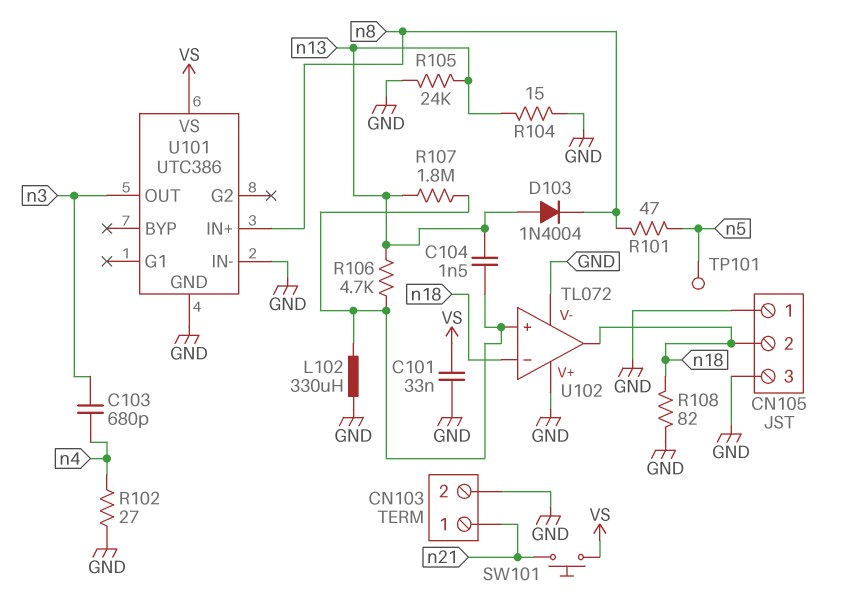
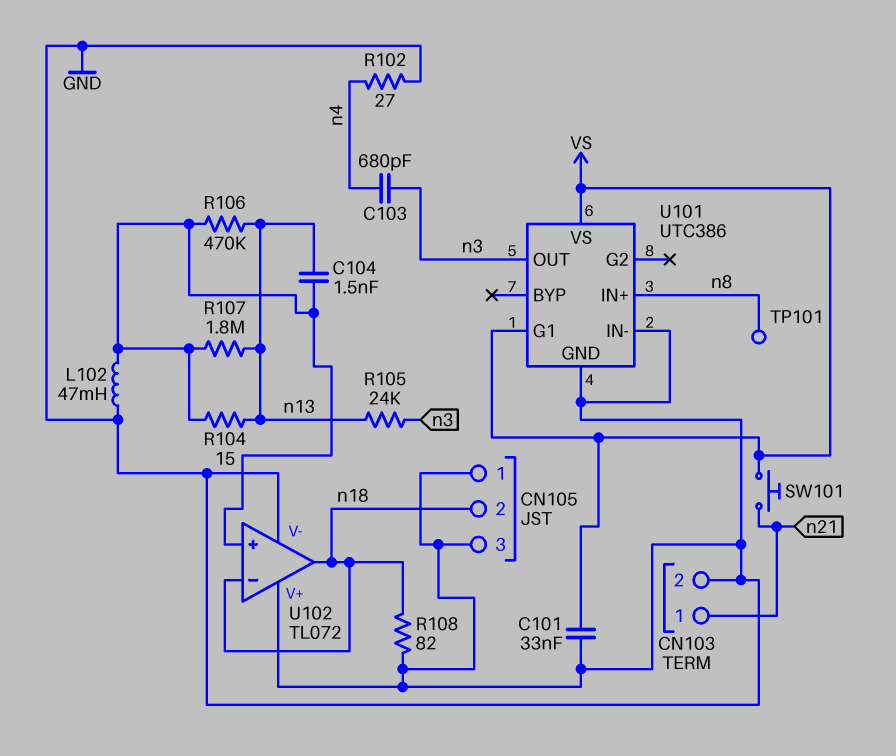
D103: diode 1N4004 (A n13, K n8) -> none
L102: 330uH (GND, U102/in+) -> 47mH (GND, U102/in+)
R101: 47 (n5, n8) -> none
R104: 15 (GND, n13) -> 15 (U102/in+, n13)
R105: 24k (GND, n13) -> 24k (n3, n13)
R106: 4.7k (U102/in+, n13) -> 470k (U102/in+, n13)
TP101: test point (n5) -> test point (n8)
U101 pin G1: none -> VS

